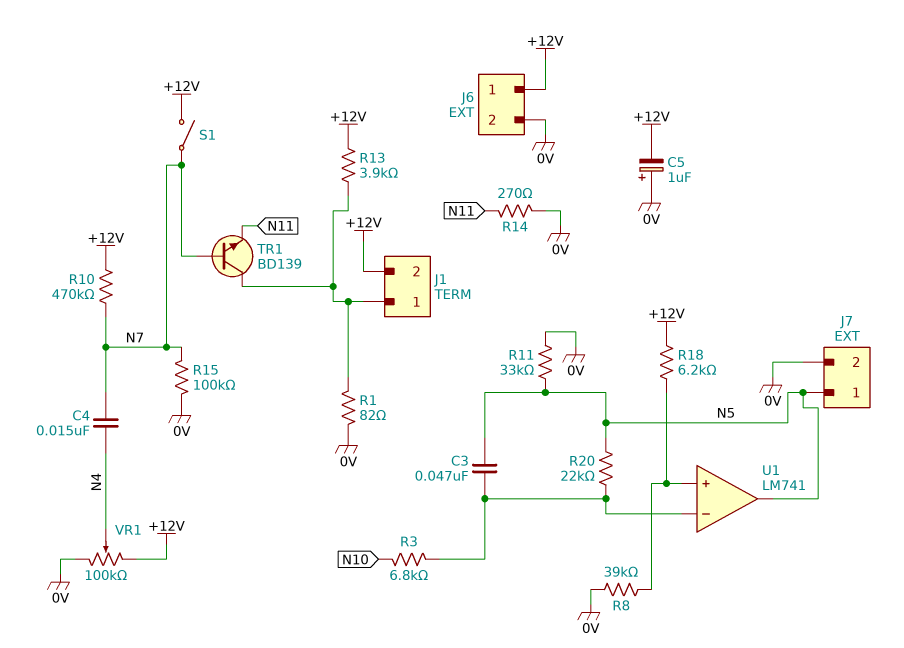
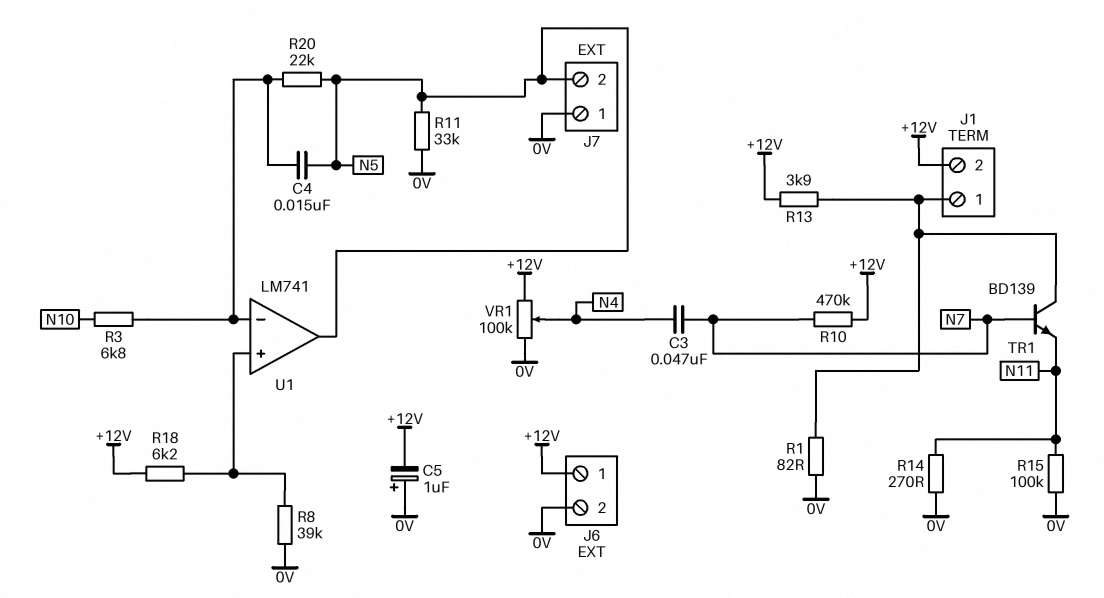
C3: 47nF (N5, U1/in-) -> 47nF (N4, N7)
C4: 15nF (N4, N7) -> 15nF (N5, U1/in-)
J7 pin 1: N5 -> 0V
J7 pin 2: 0V -> N5
R15: 100k (0V, N7) -> 100k (0V, N11)
S1: switch (+12V, N7) -> none

